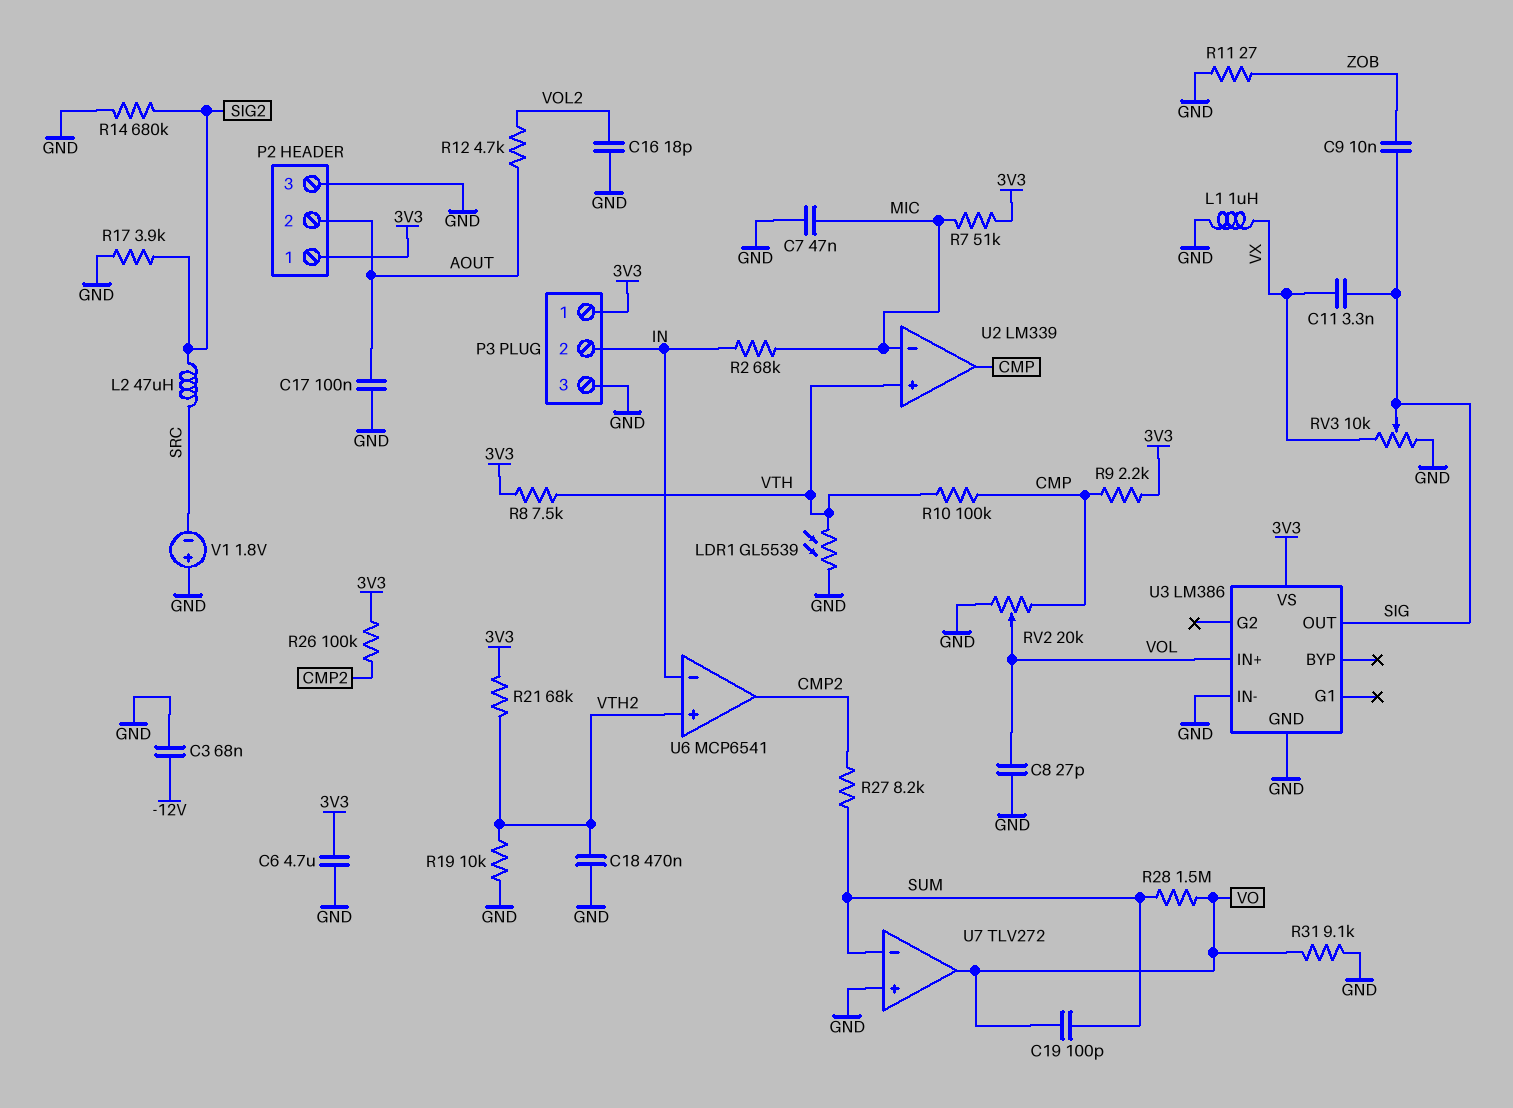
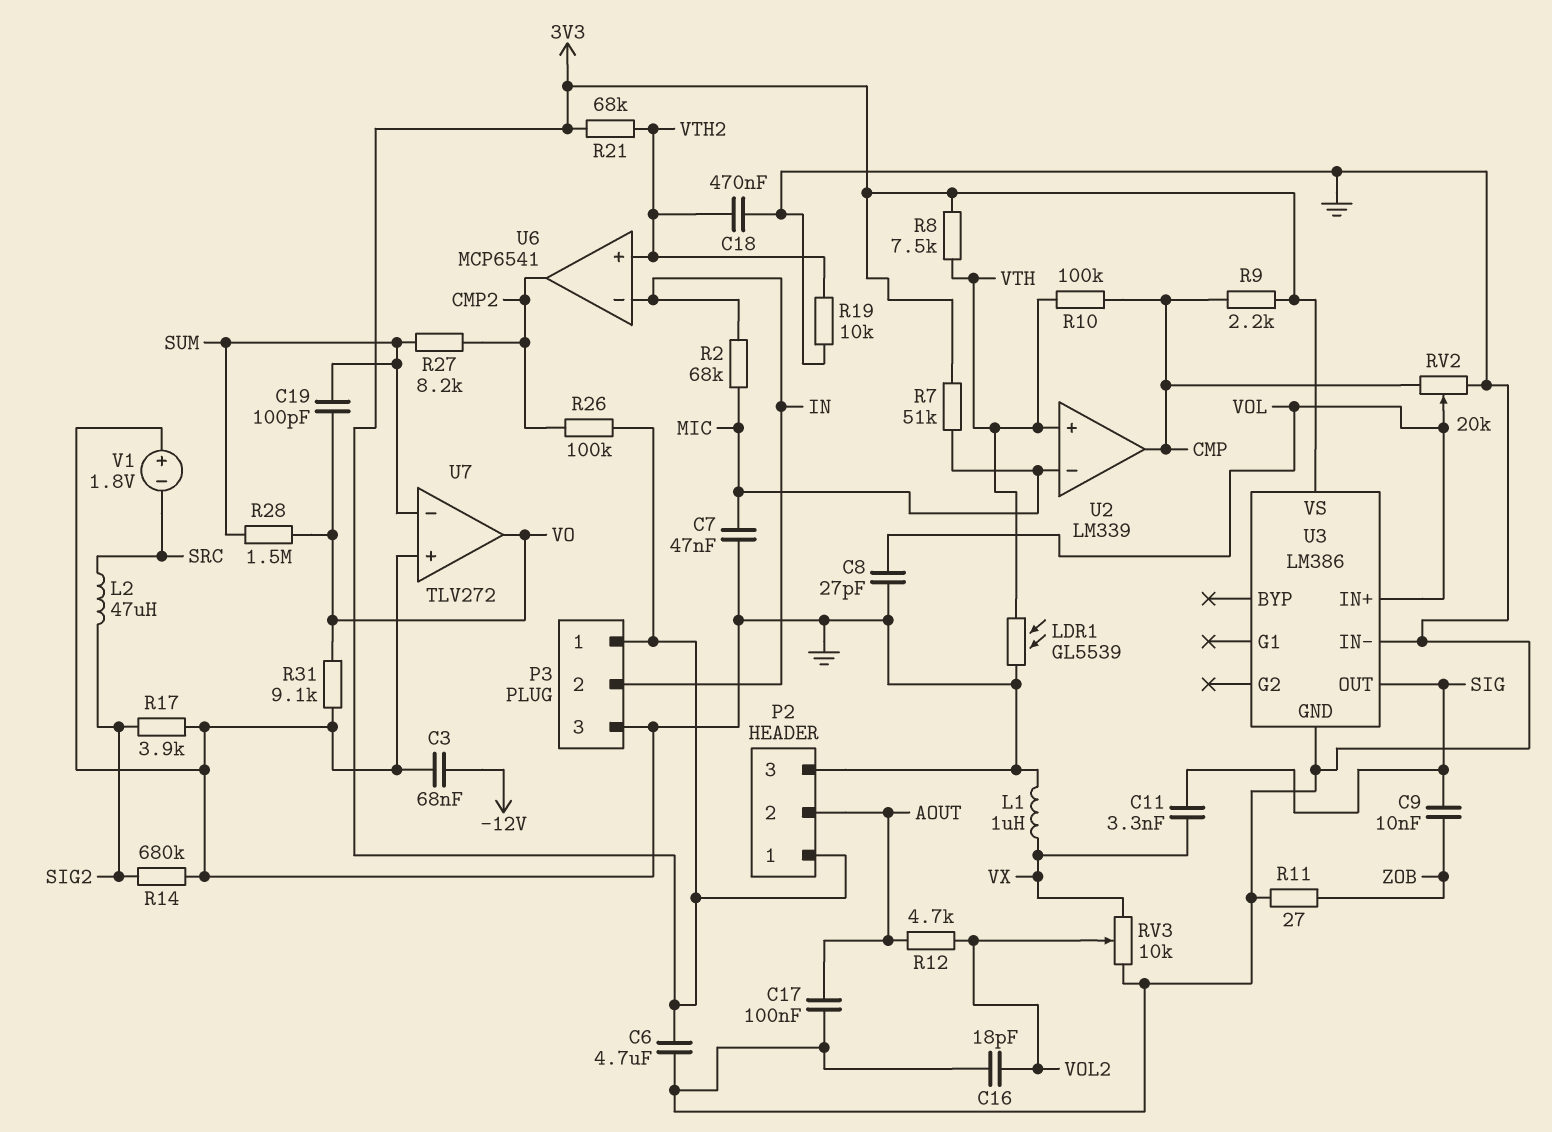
RV3: 10k (GND, VX, wiper SIG) -> 10k (GND, VX, wiper VOL2)

